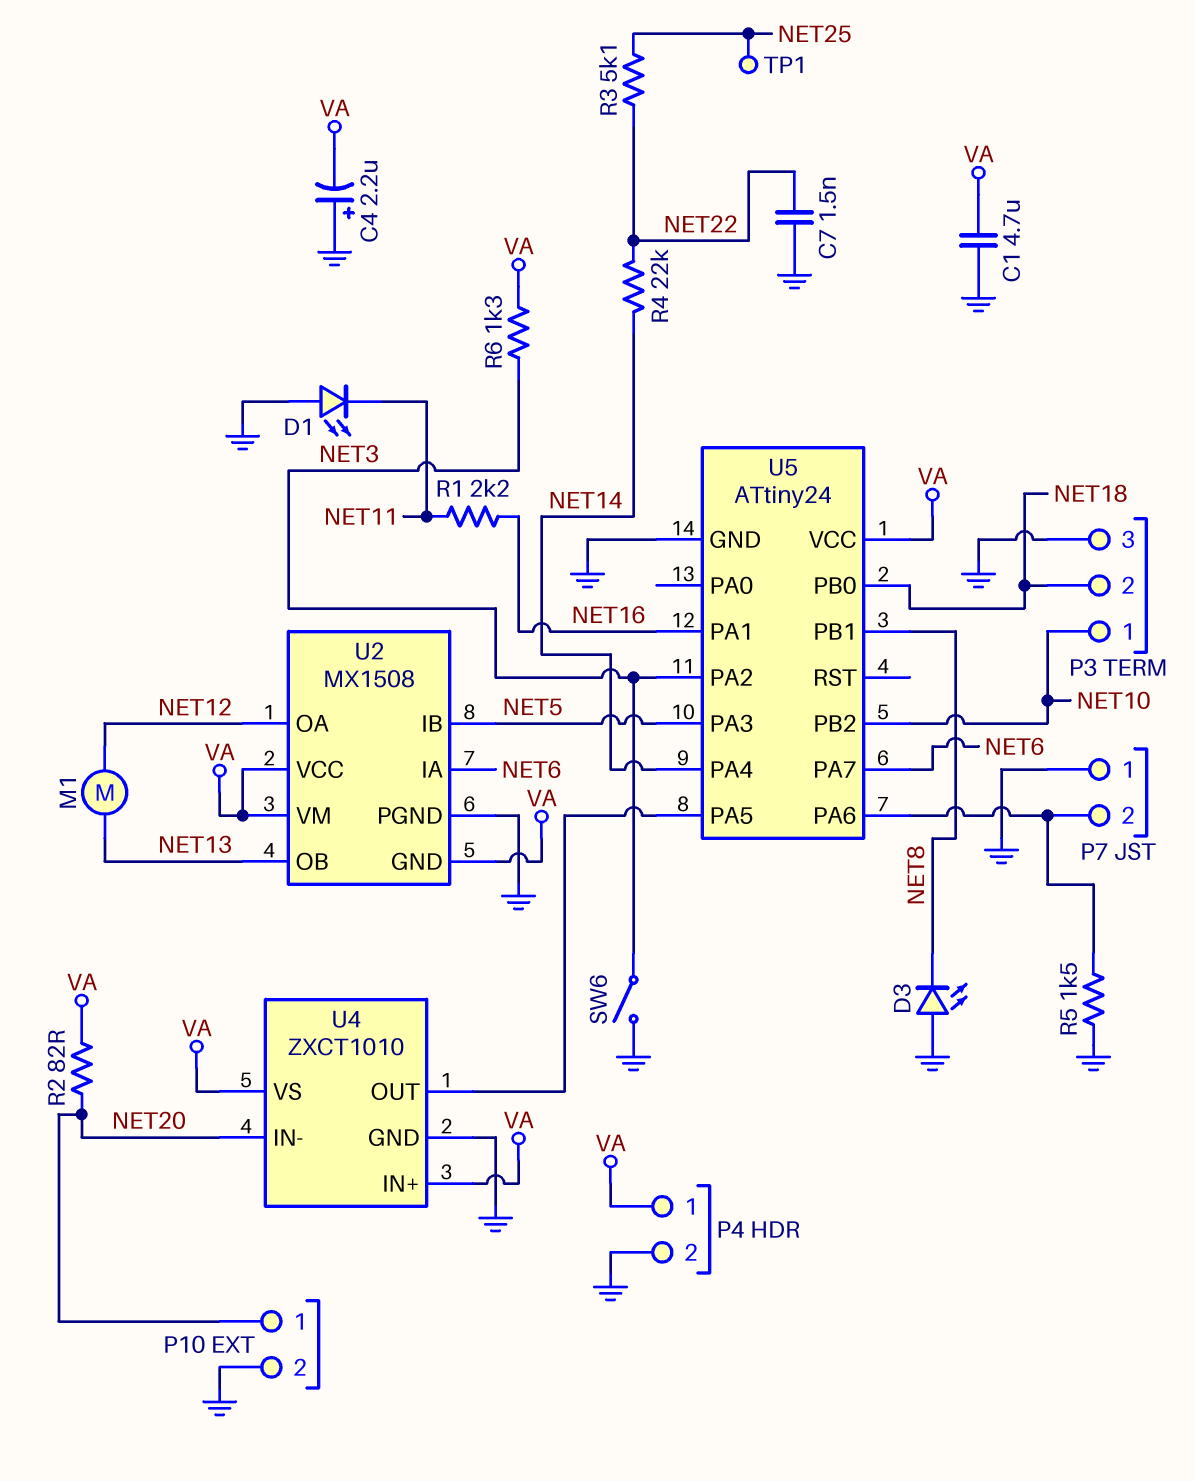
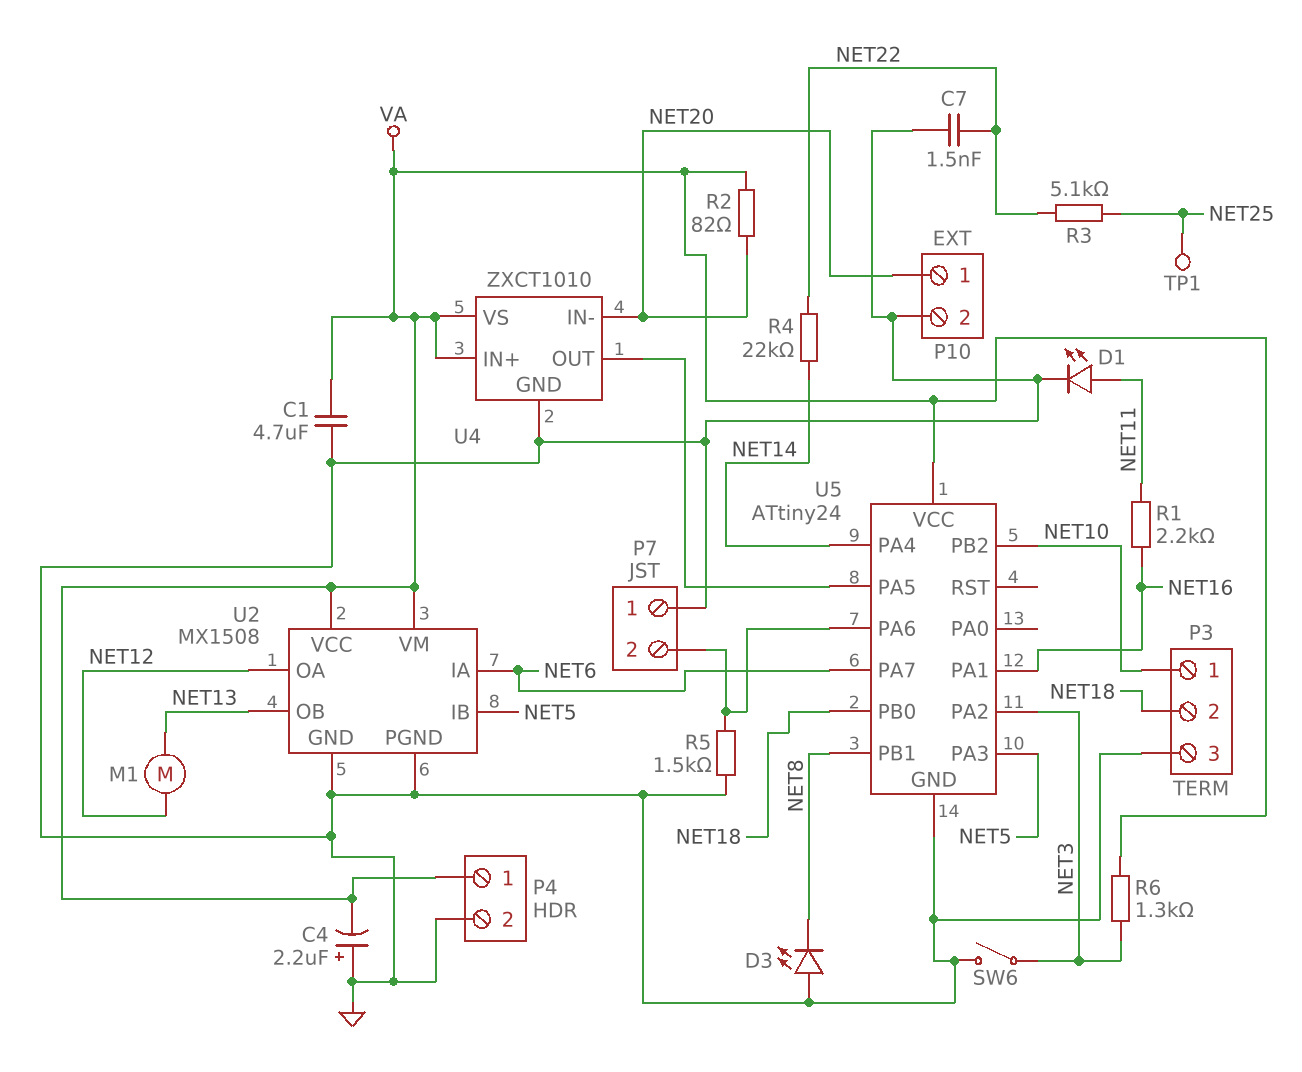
D1: LED (A GND, K NET11) -> LED (A NET11, K GND)
U2 pin GND: VA -> GND

